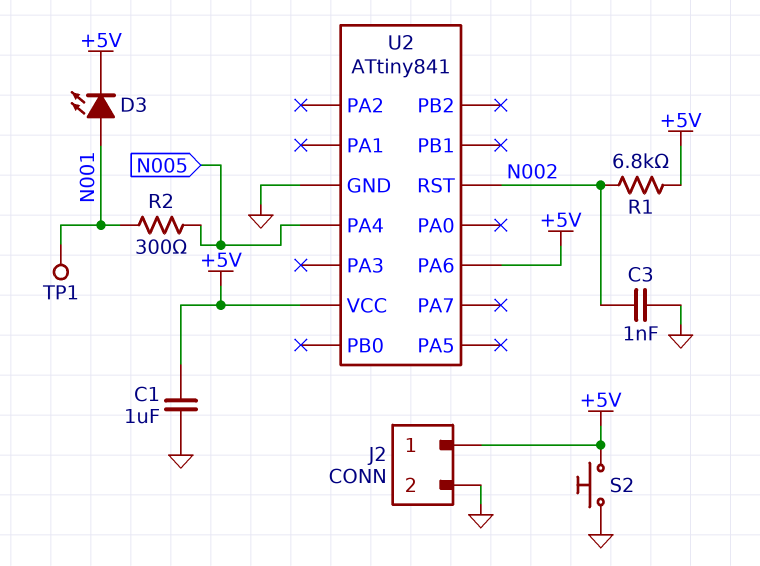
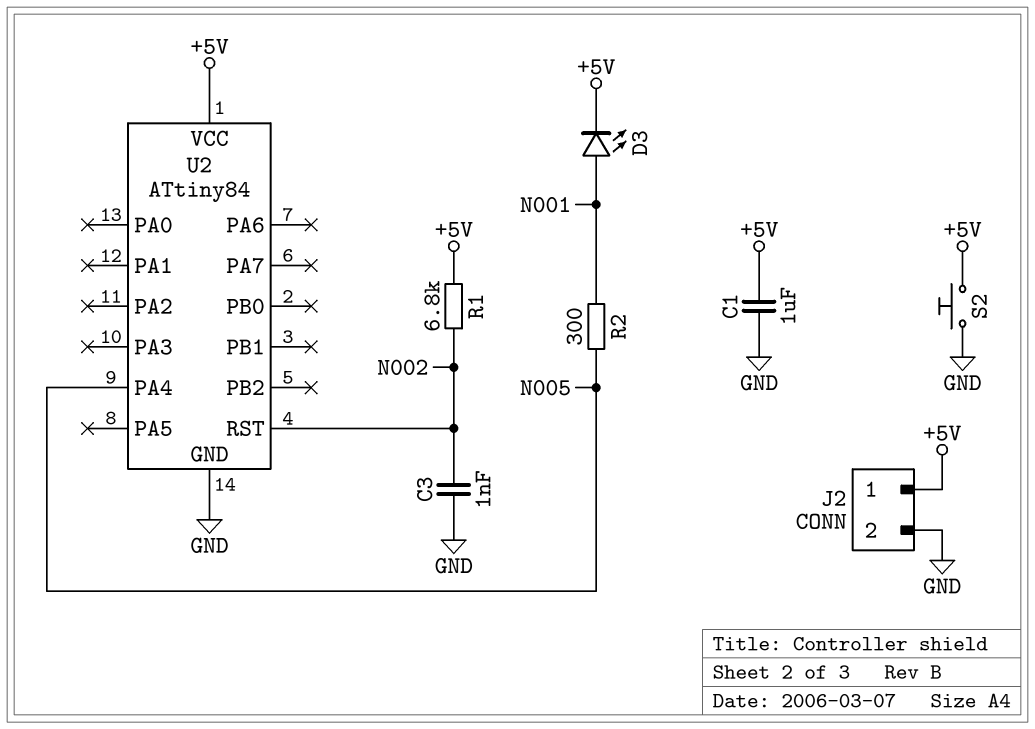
TP1: test point (N001) -> none
U2: ATtiny841 -> ATtiny84
U2 pin PA6: +5V -> none

